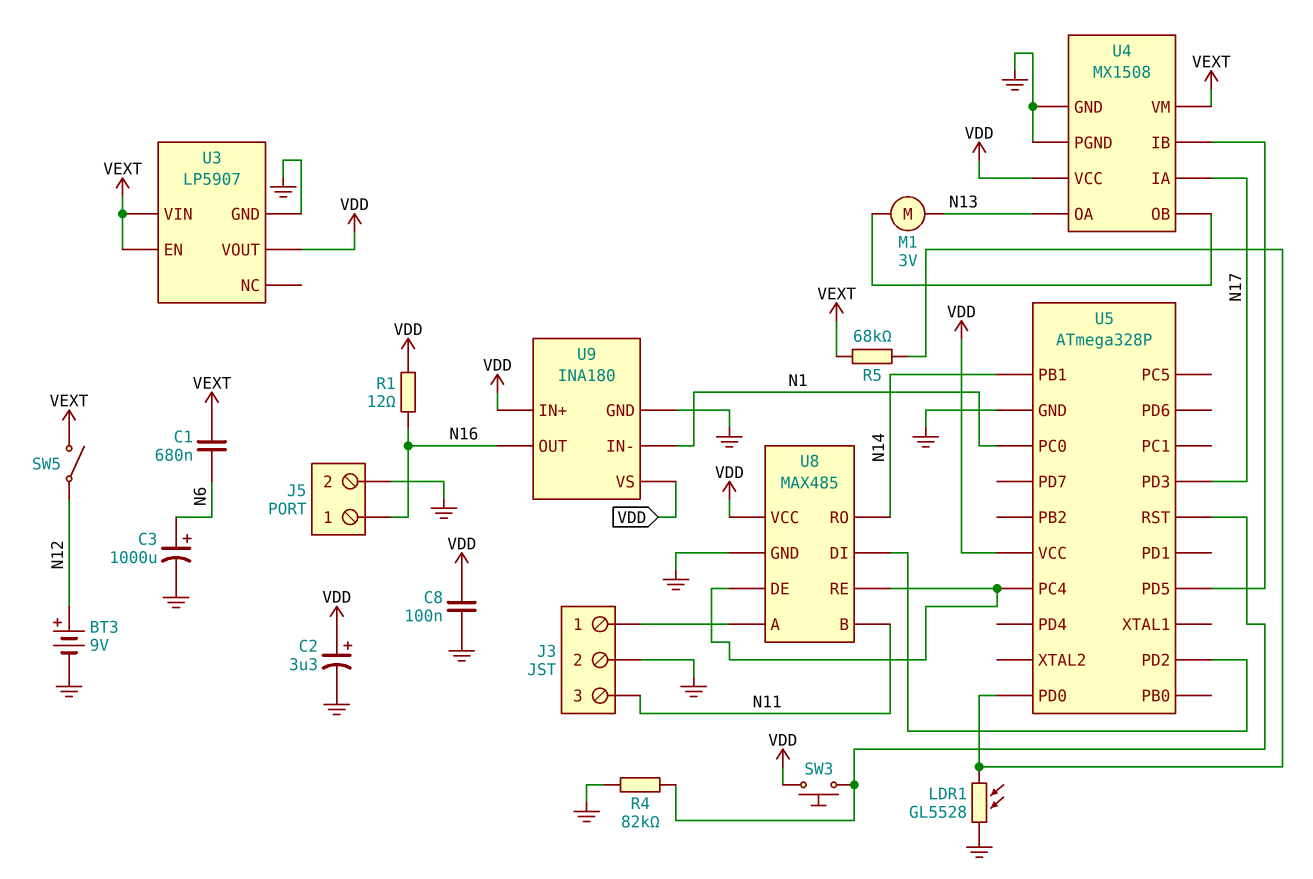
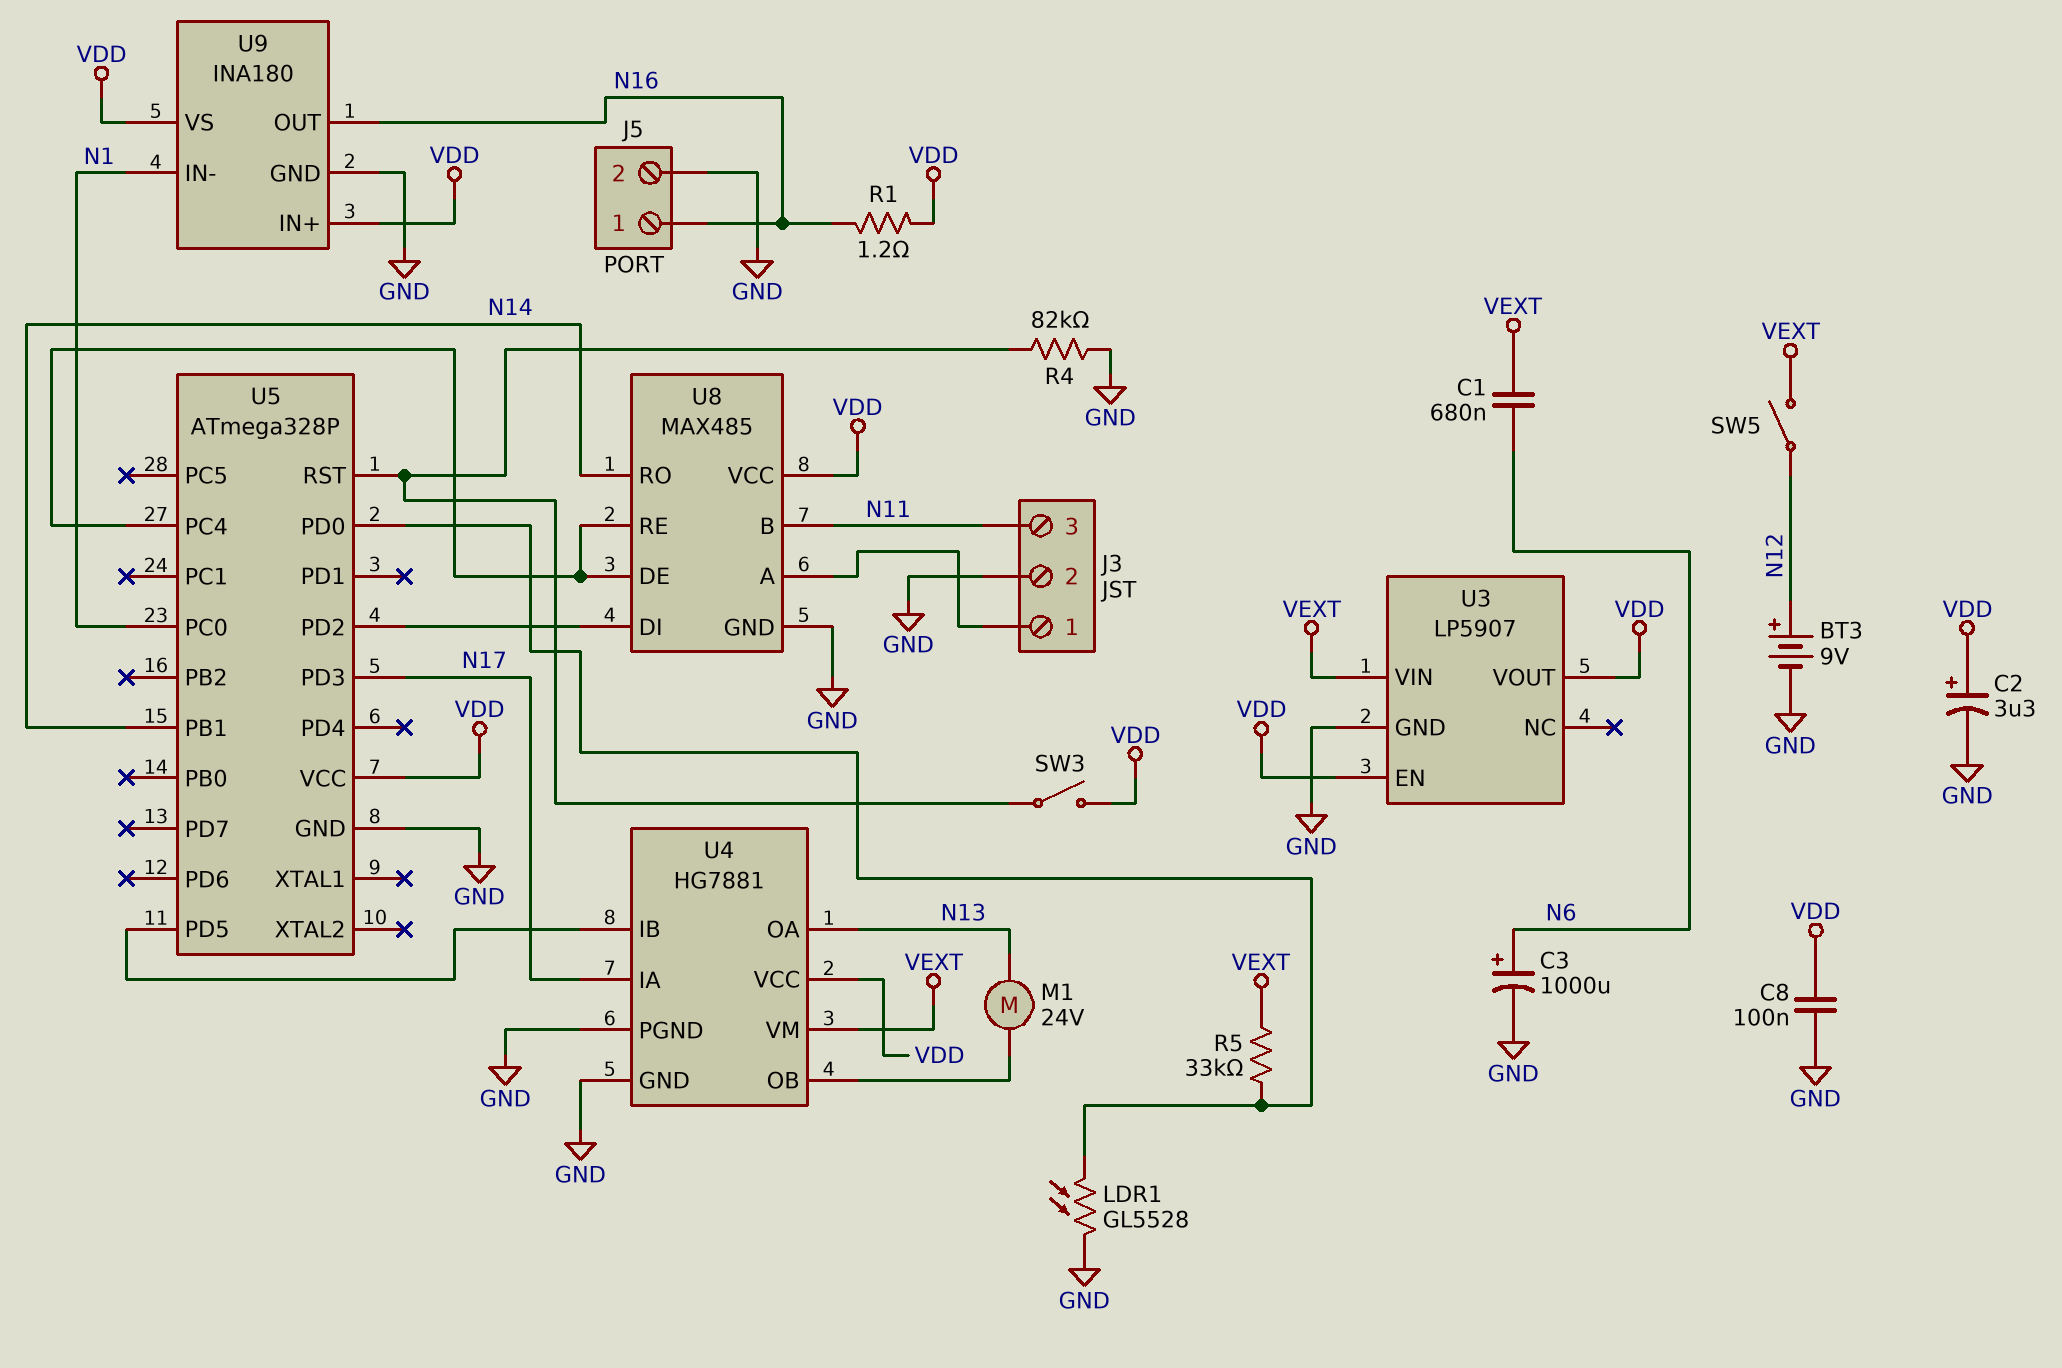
M1: motor 3V (N13, U4/OB) -> motor 24V (N13, U4/OB)
R1: 12 (N16, VDD) -> 1.2 (N16, VDD)
R5: 68k (U5/PD0, VEXT) -> 33k (U5/PD0, VEXT)
SW3: button (U5/RST, VDD) -> switch (U5/RST, VDD)
U3 pin EN: VEXT -> VDD
U4: MX1508 -> HG7881

